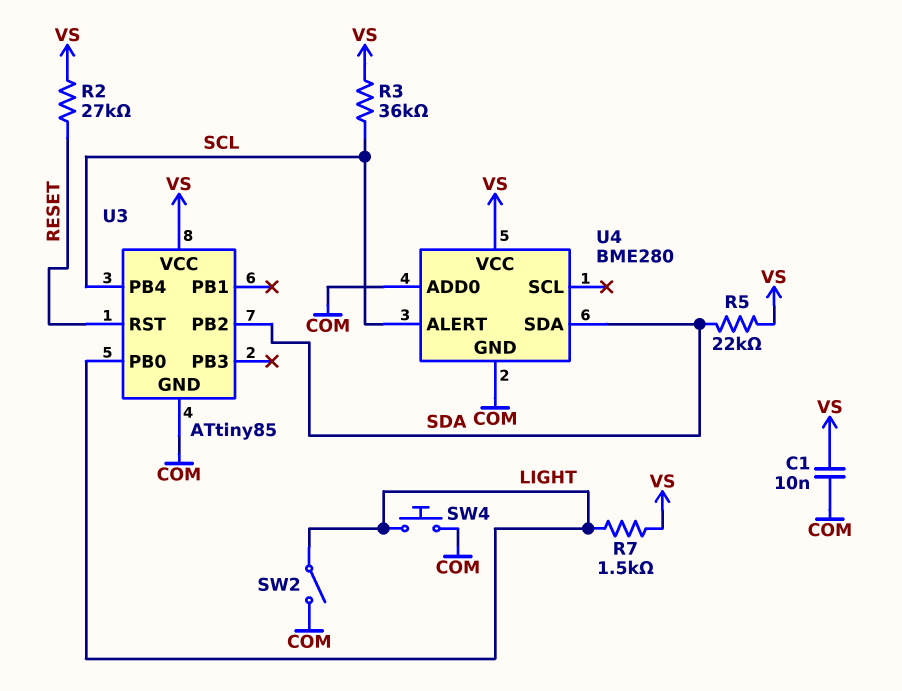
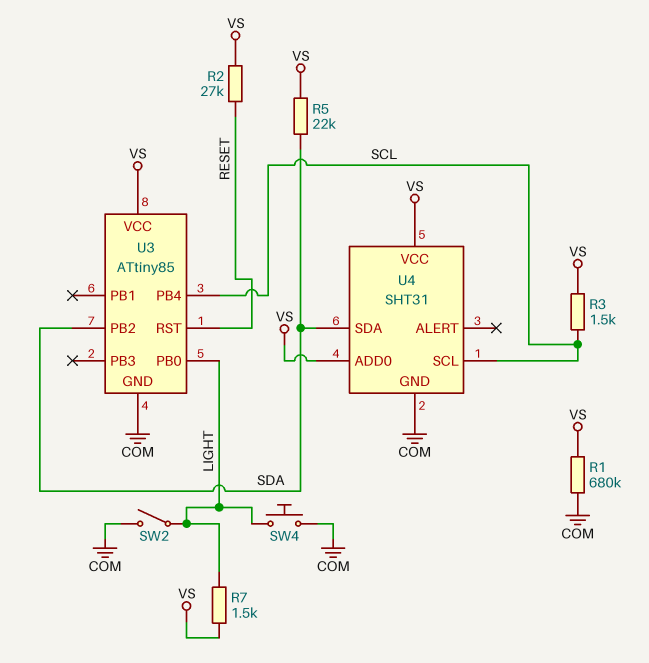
C1: 10nF (COM, VS) -> none
R1: none -> 680k (COM, VS)
R3: 36k (SCL, VS) -> 1.5k (SCL, VS)
U4: BME280 -> SHT31
U4 pin ADD0: COM -> VS
U4 pin ALERT: SCL -> none
U4 pin SCL: none -> SCL

